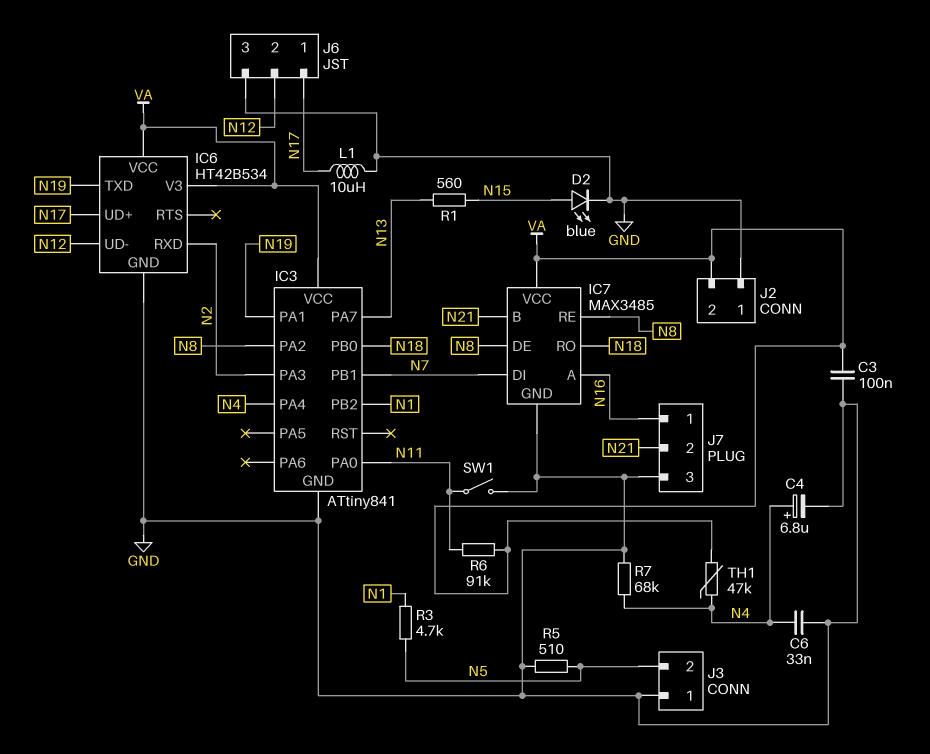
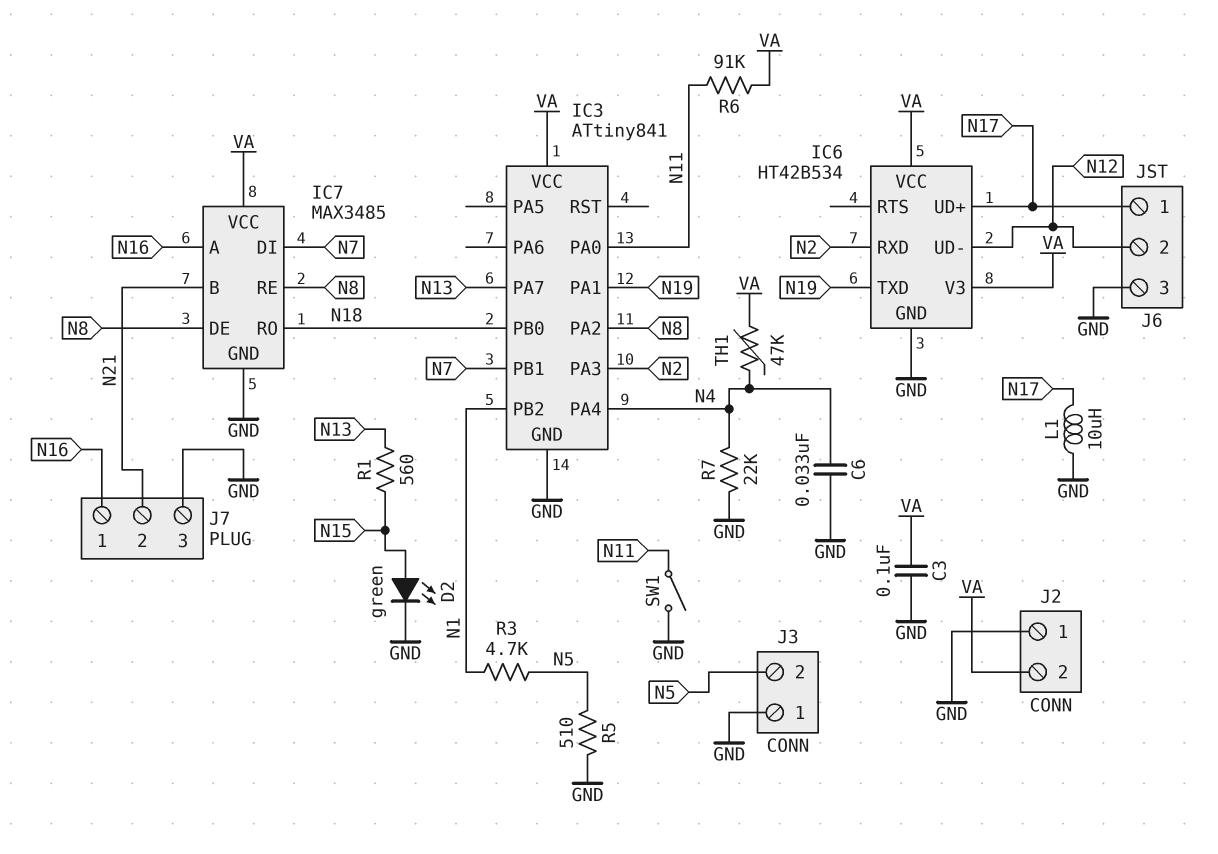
C4: 6.8uF (plus N4, minus GND) -> none
D2: LED blue (A N15, K GND) -> LED green (A N15, K GND)
R7: 68k (GND, N4) -> 22k (GND, N4)

